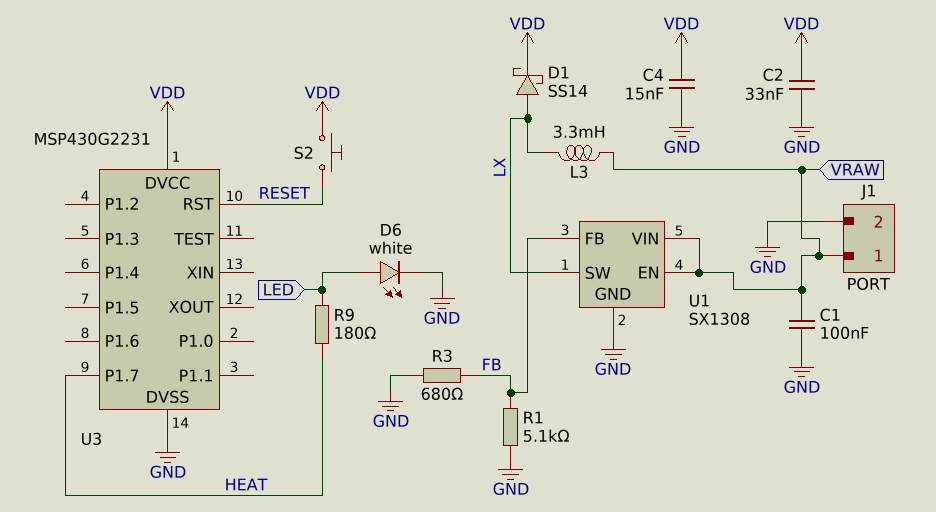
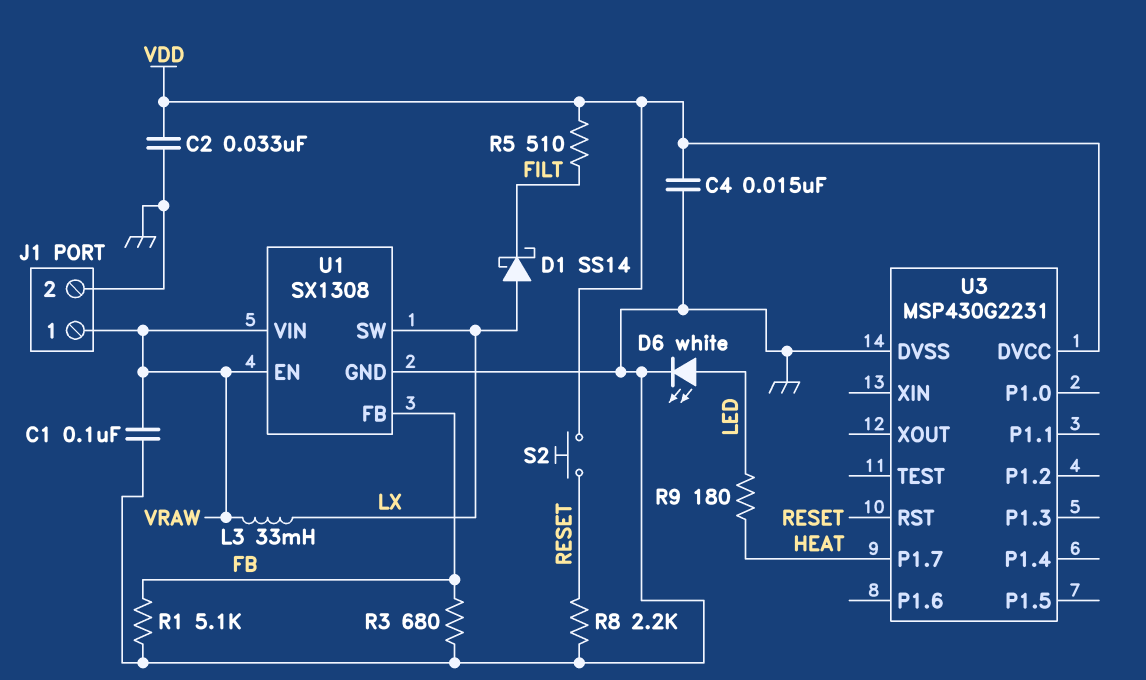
D1: schottky SS14 (A LX, K VDD) -> schottky SS14 (A LX, K FILT)
L3: 3.3mH (LX, VRAW) -> 33mH (LX, VRAW)
R5: none -> 510 (FILT, VDD)
R8: none -> 2.2k (GND, RESET)

